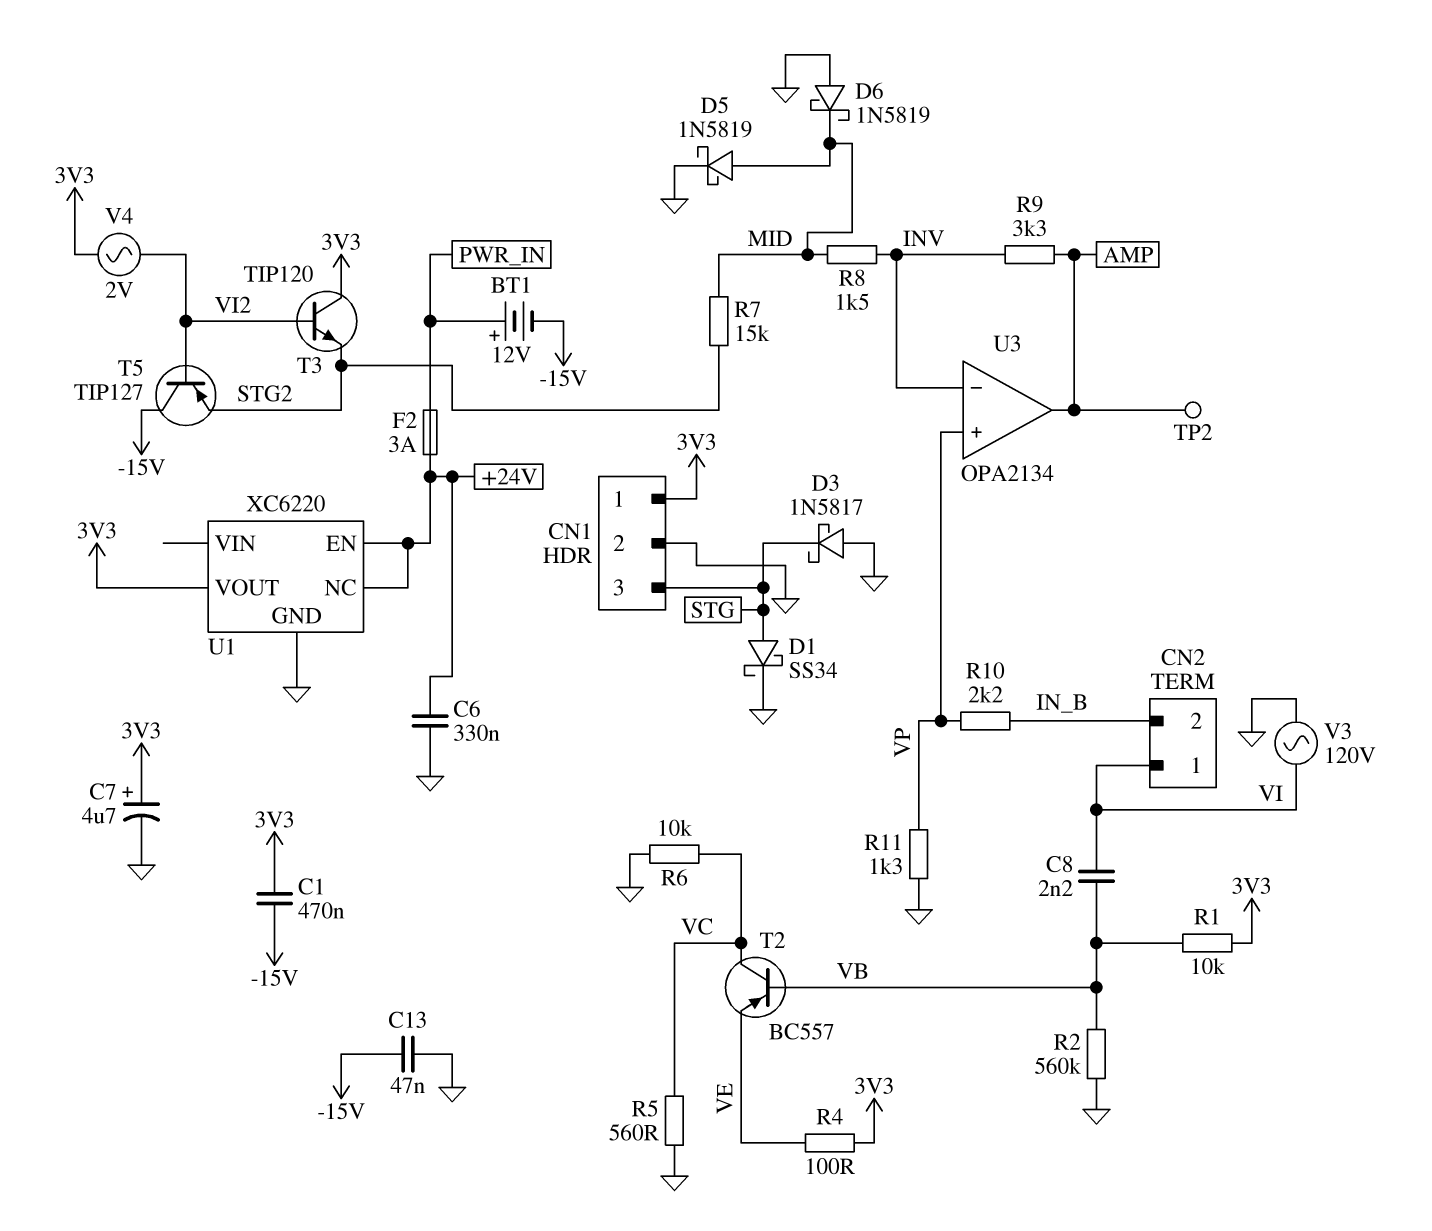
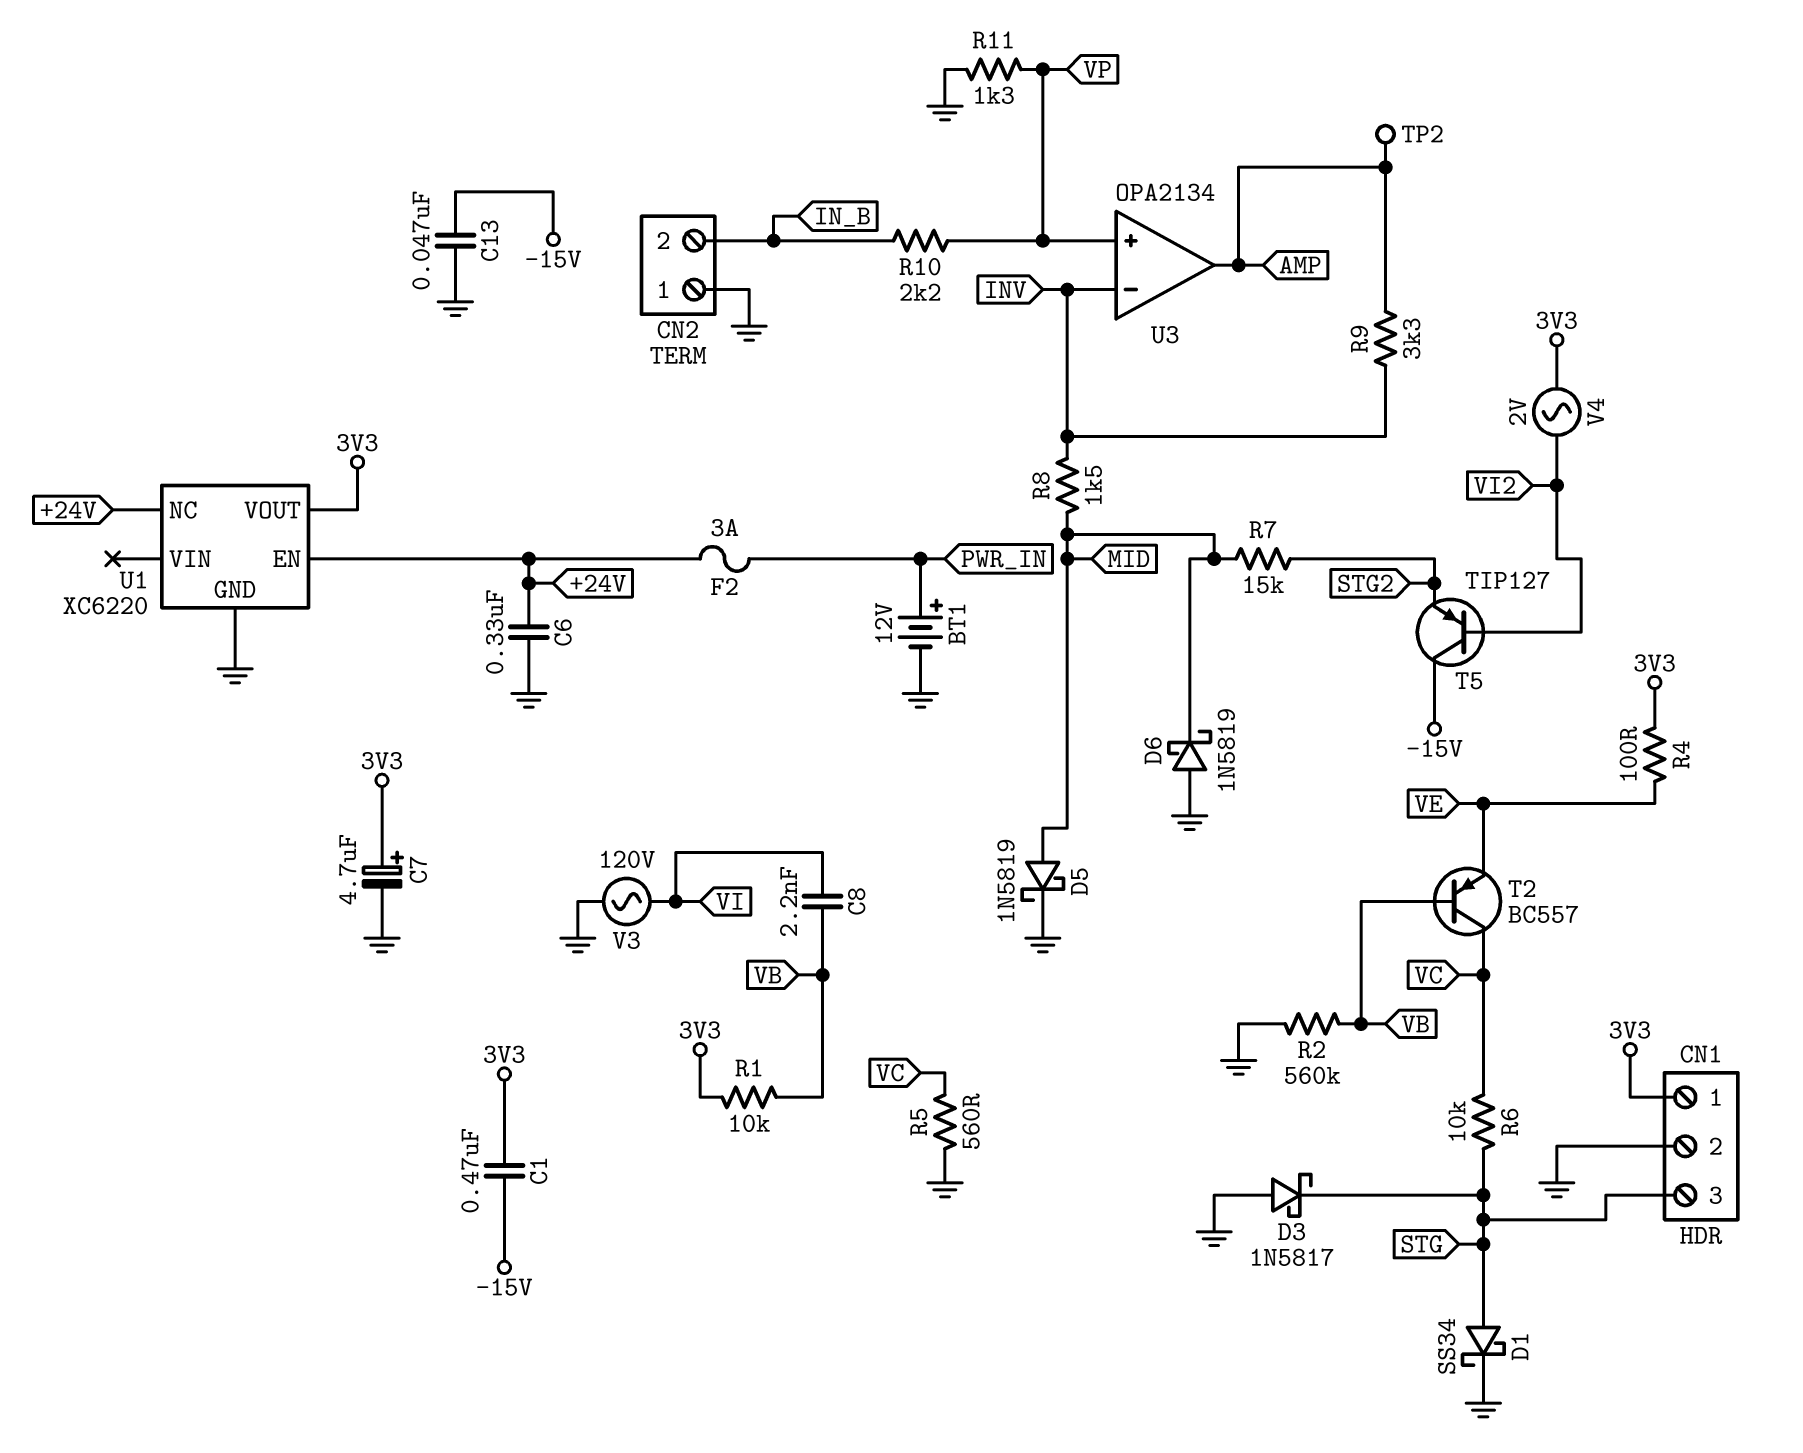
BT1: 12V (plus PWR_IN, minus -15V) -> 12V (plus PWR_IN, minus GND)
CN2 pin 1: VI -> GND
R6: 10k (GND, VC) -> 10k (STG, VC)
T3: NPN TIP120 (B VI2, C 3V3, E STG2) -> none

